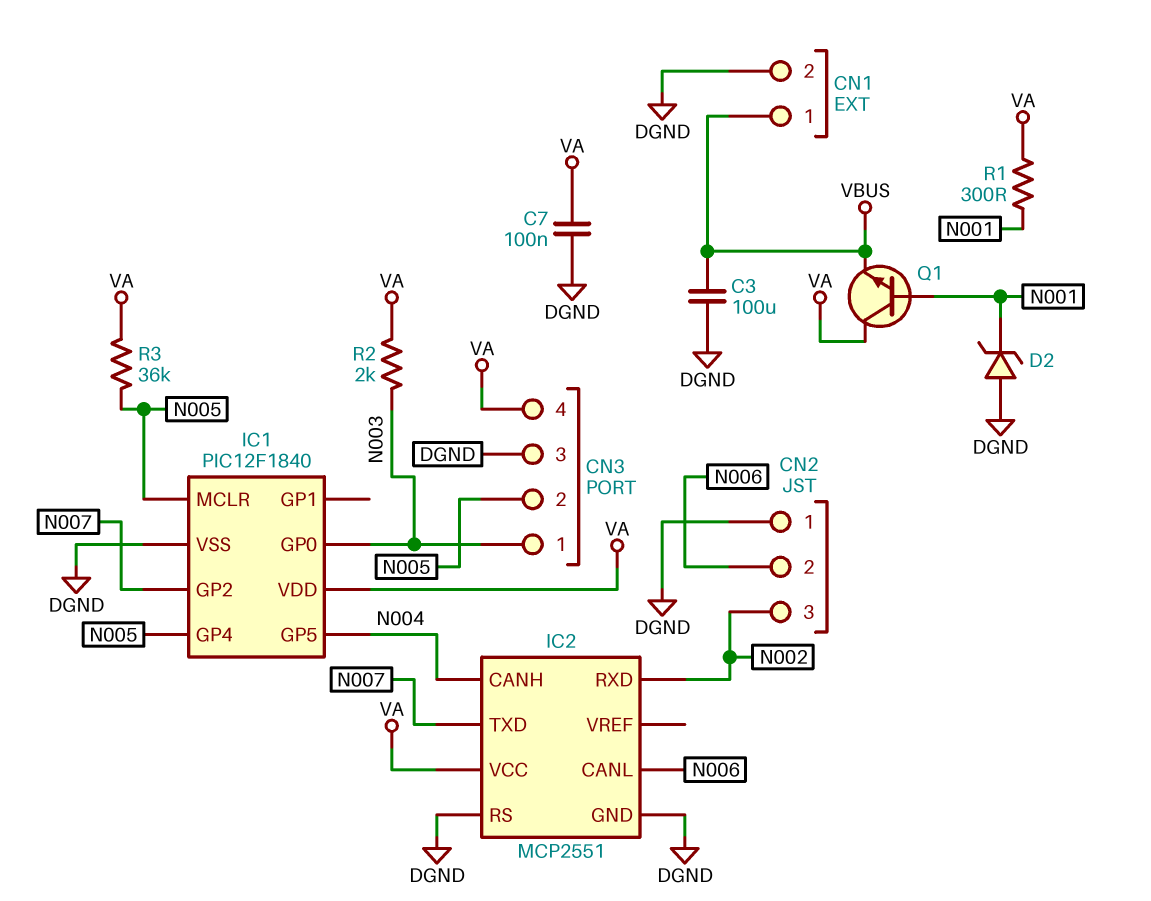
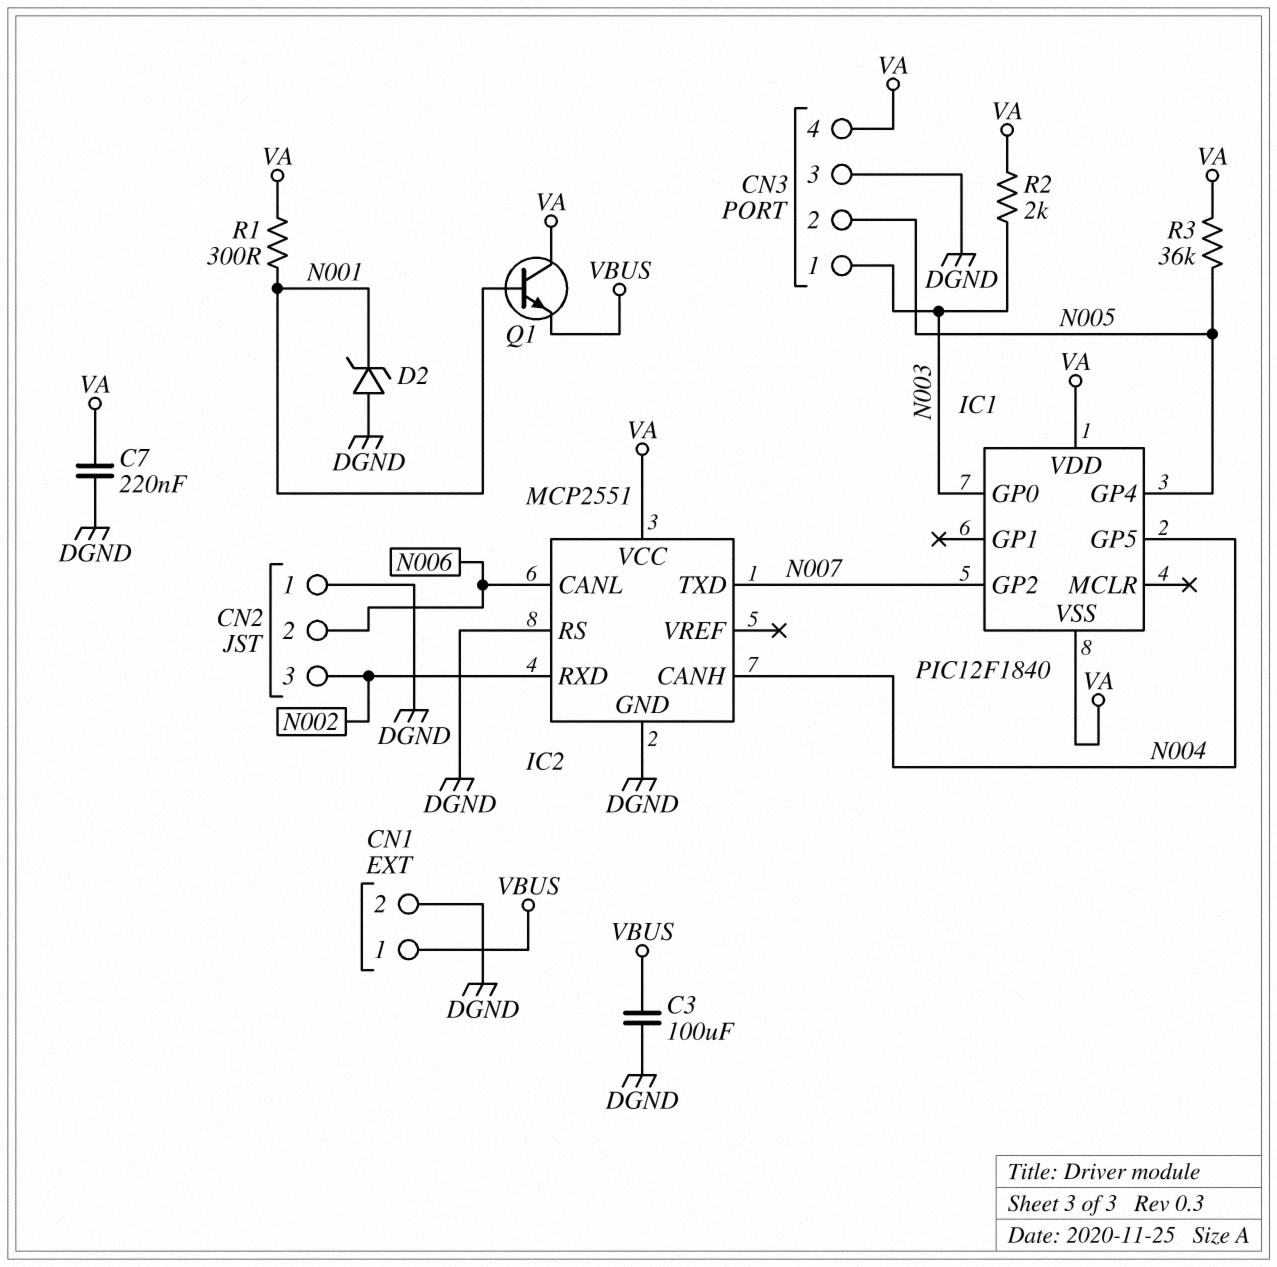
C7: 100nF (DGND, VA) -> 220nF (DGND, VA)
IC1 pin MCLR: N005 -> none
IC1 pin VSS: DGND -> VA

